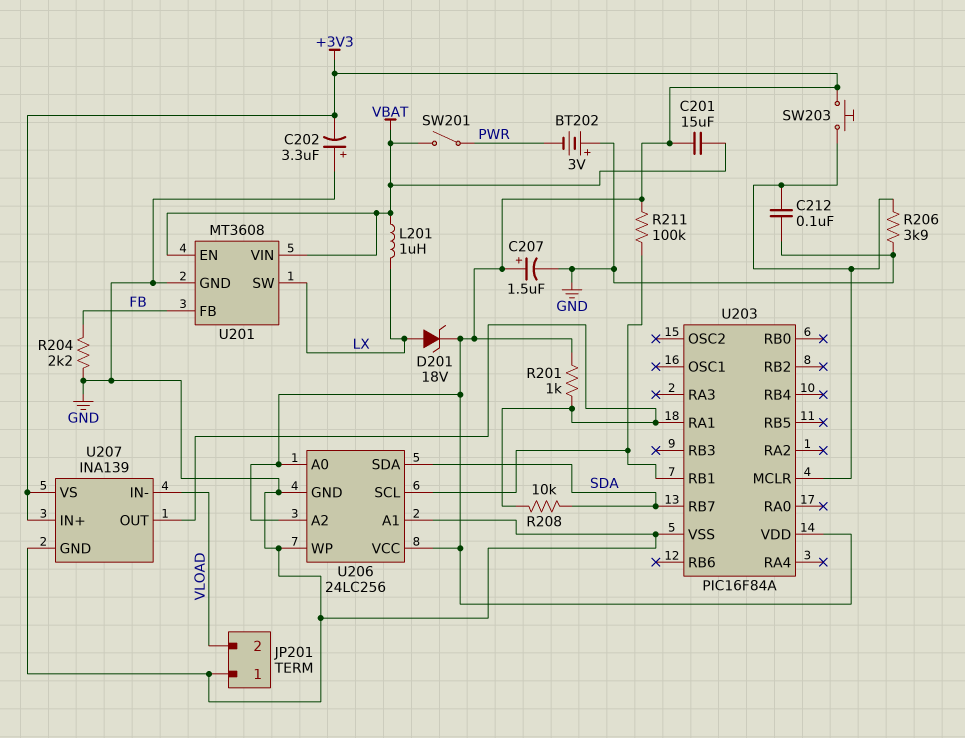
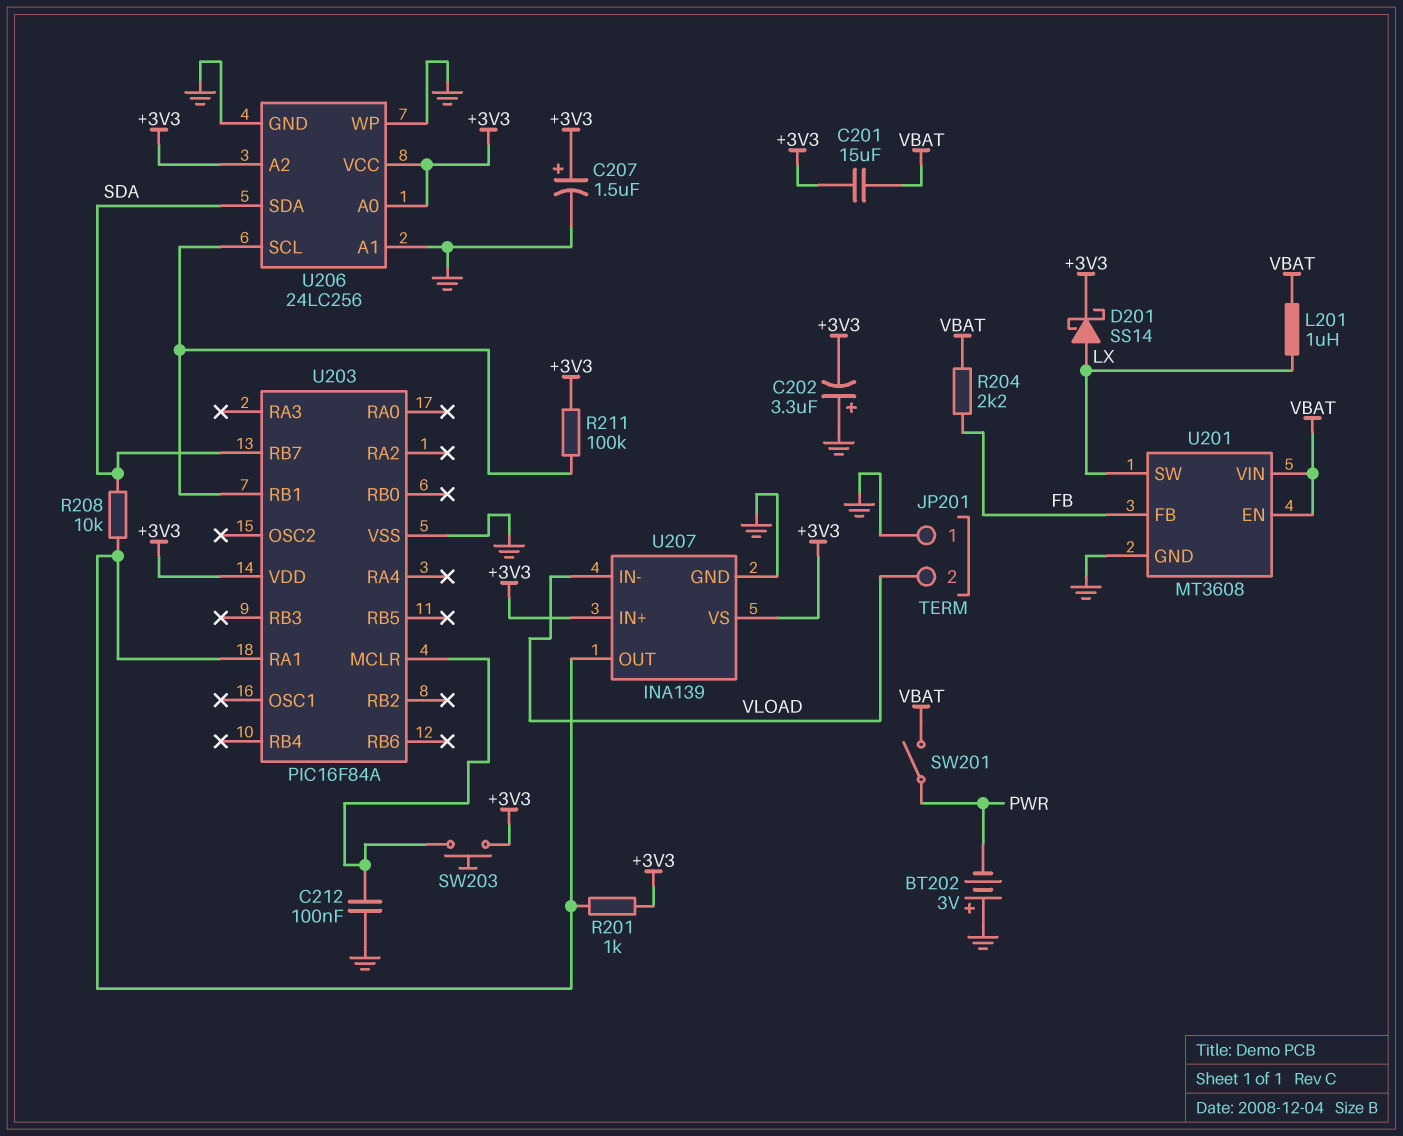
D201: zener 18V (A LX, K +3V3) -> schottky SS14 (A LX, K +3V3)
R204: 2.2k (FB, GND) -> 2.2k (FB, VBAT)
R206: 3.9k (GND, U203/MCLR) -> none

